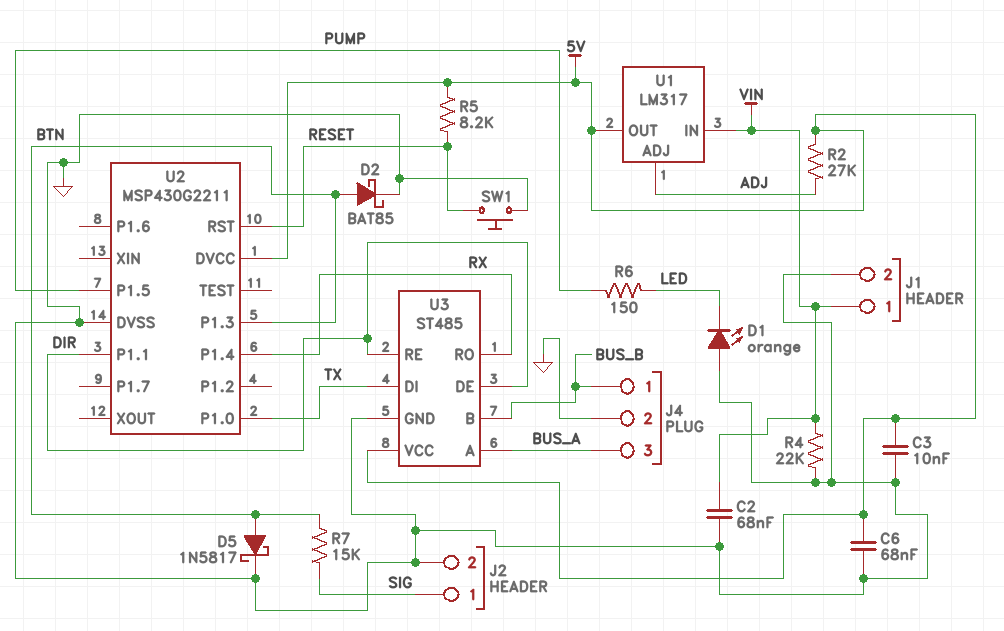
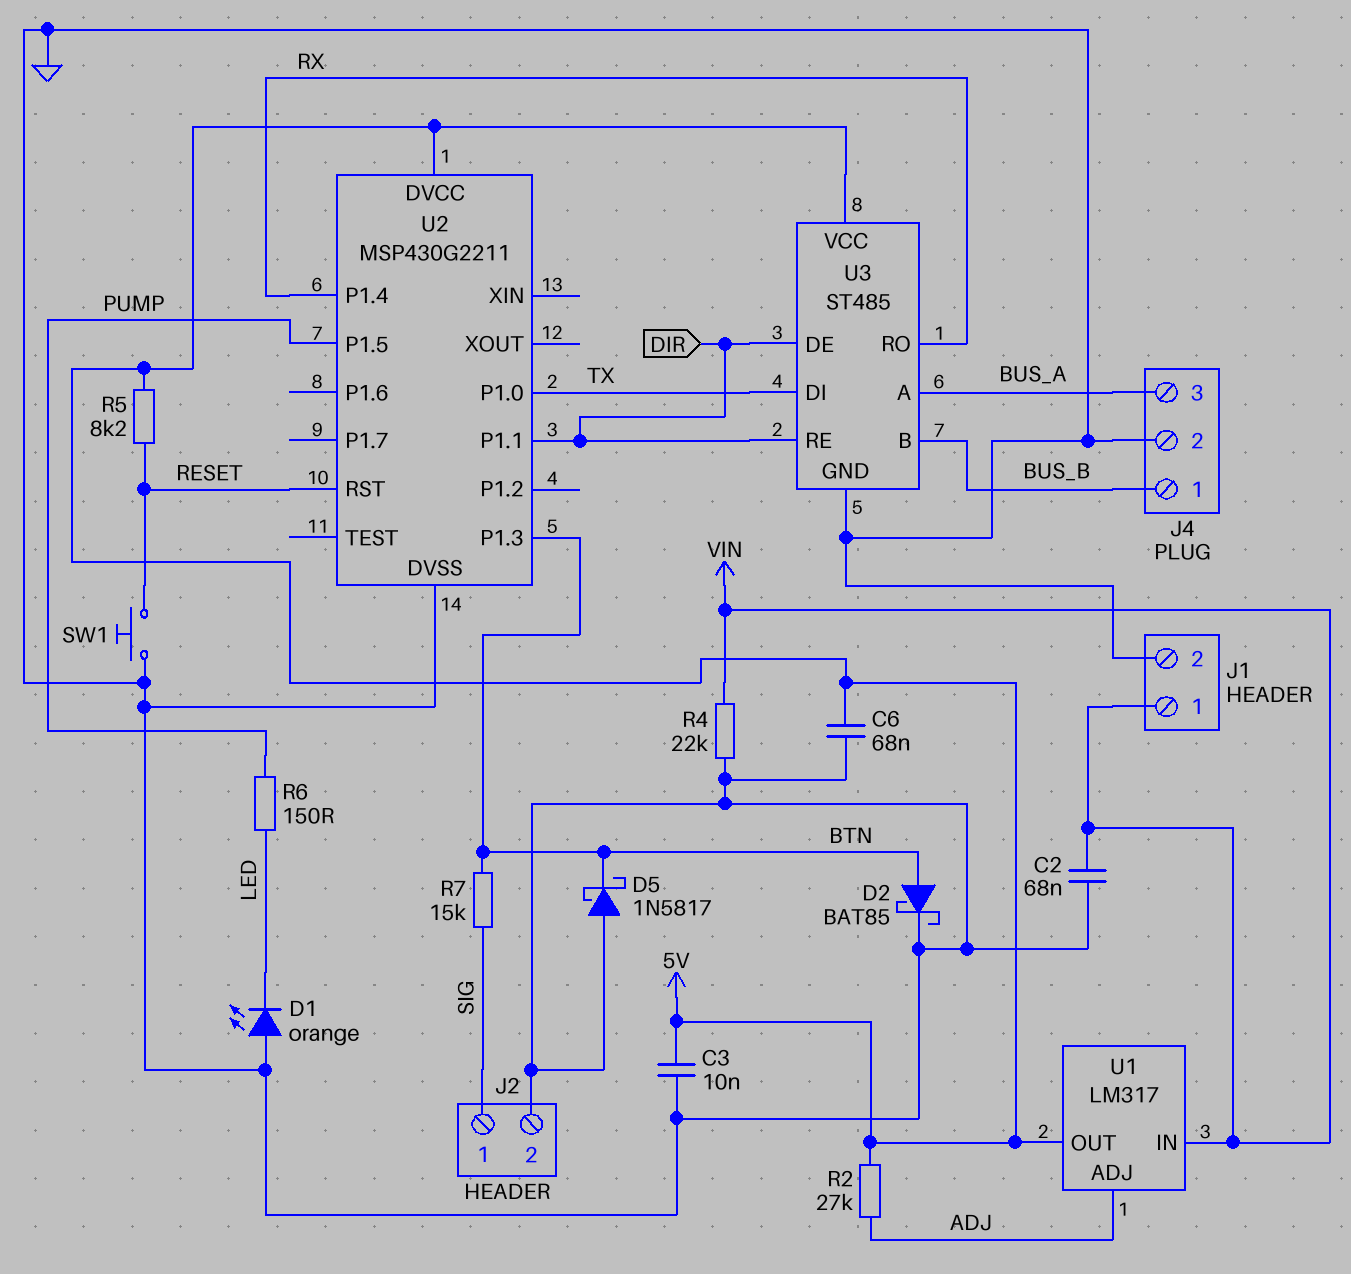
D5: schottky 1N5817 (A BTN, K GND) -> schottky 1N5817 (A GND, K BTN)

